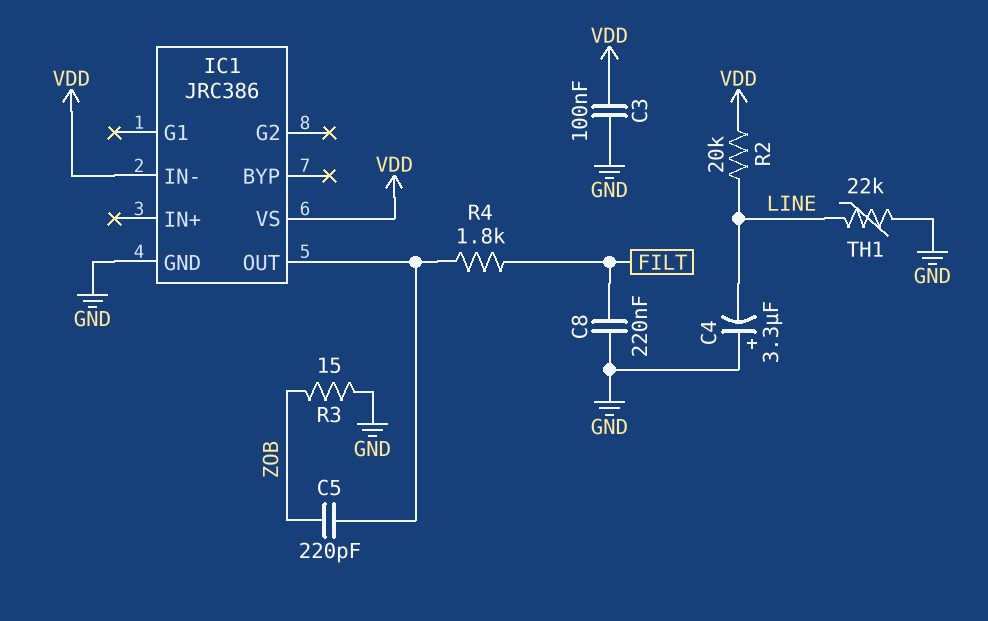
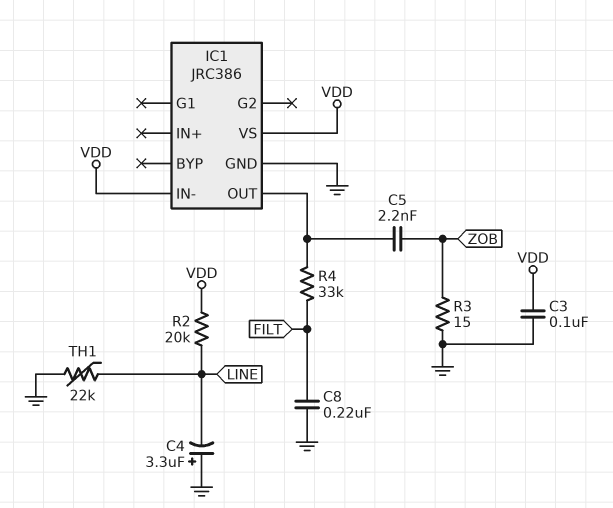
C5: 220pF (IC1/OUT, ZOB) -> 2.2nF (IC1/OUT, ZOB)
R4: 1.8k (FILT, IC1/OUT) -> 33k (FILT, IC1/OUT)

